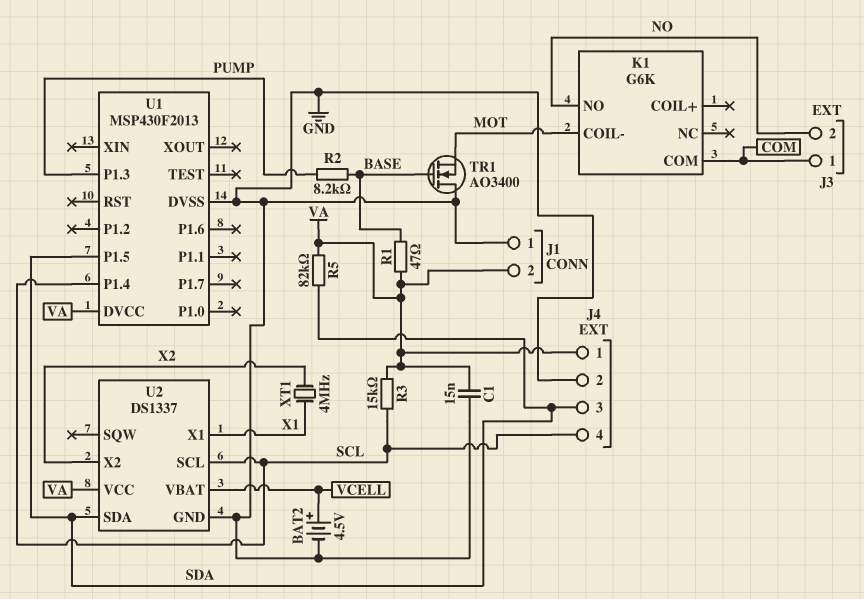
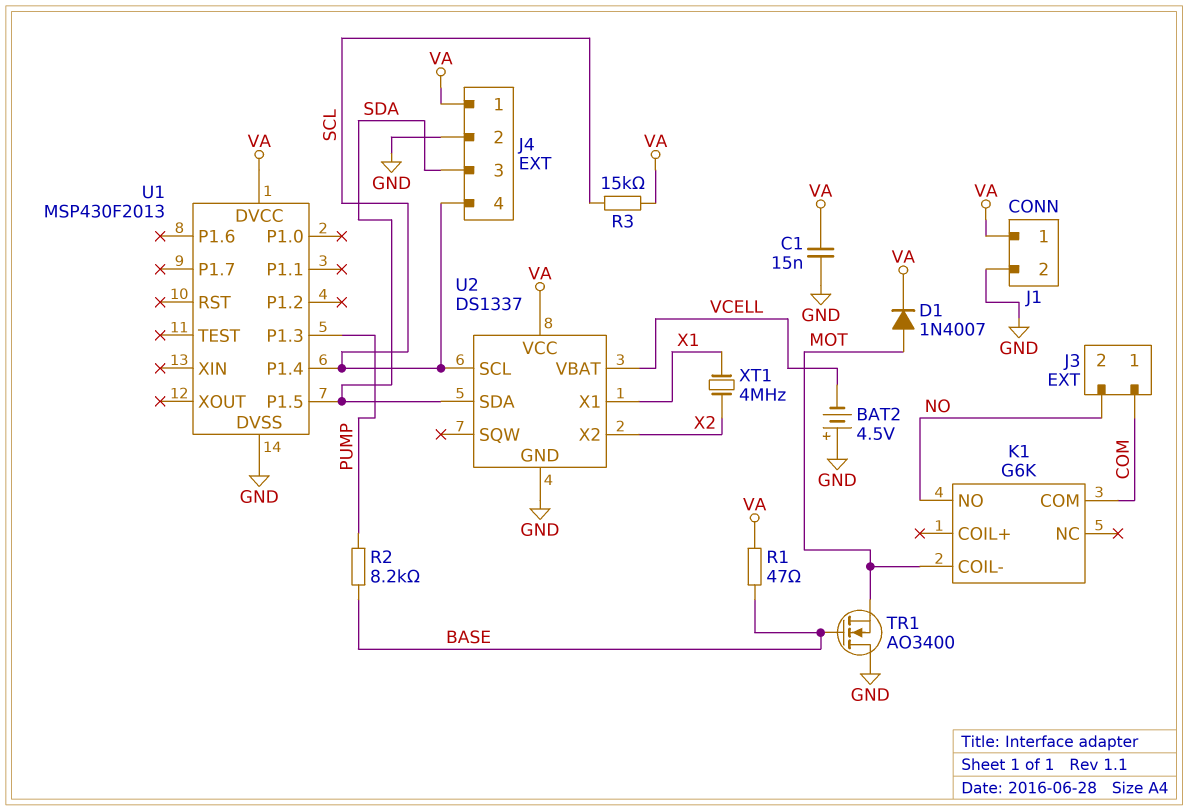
BAT2: 4.5V (plus VCELL, minus GND) -> 4.5V (plus GND, minus VCELL)
D1: none -> diode 1N4007 (A MOT, K VA)
J1 pin 1: GND -> VA
J1 pin 2: VA -> GND
R5: 82k (SDA, VA) -> none

